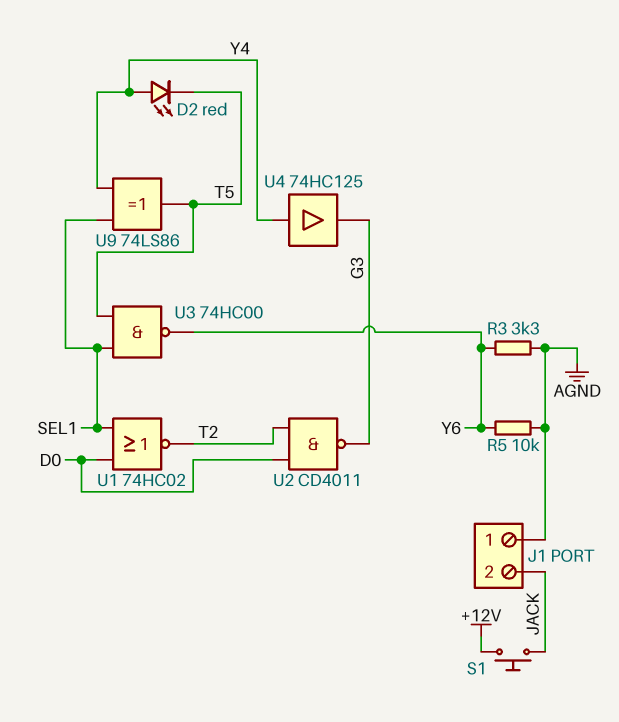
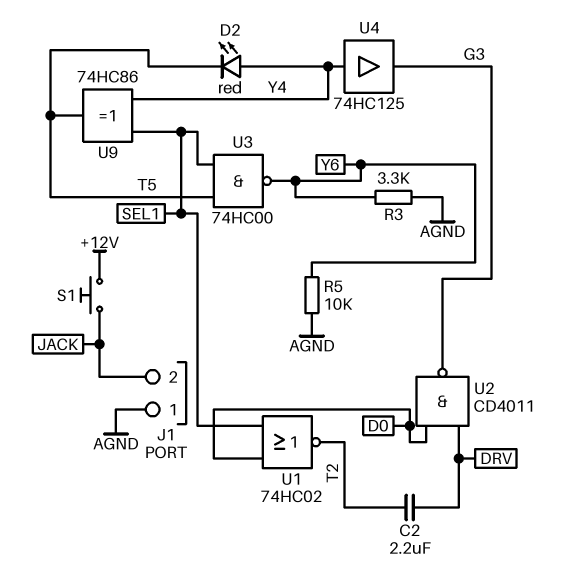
C2: none -> 2.2uF (DRV, T2)
U2: NAND CD4011 (in D0, in T2, out G3) -> NAND CD4011 (in D0, in DRV, out G3)
U9: XOR 74LS86 (in SEL1, in Y4, out T5) -> XOR 74HC86 (in SEL1, in Y4, out T5)

